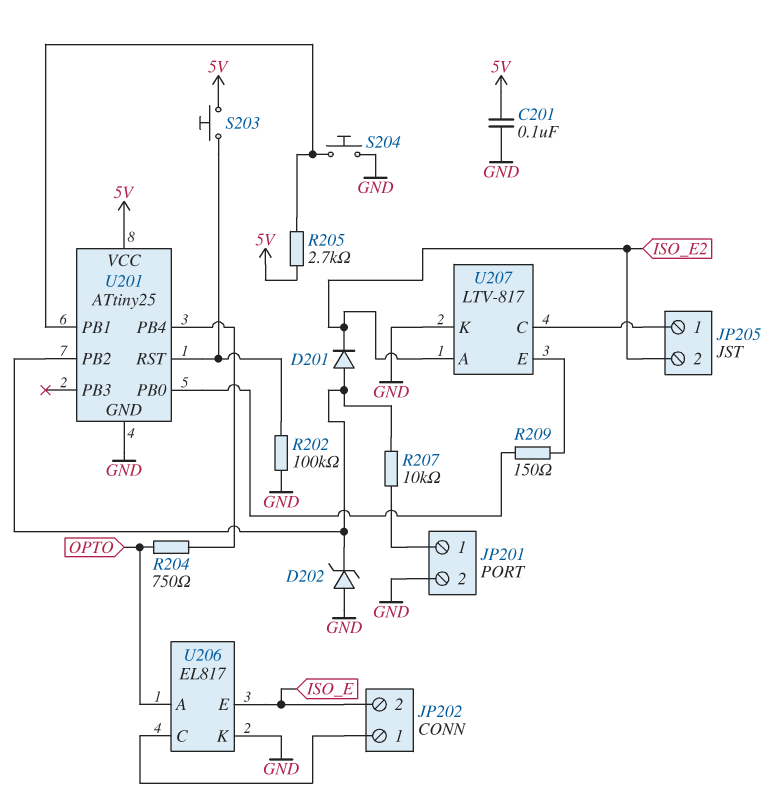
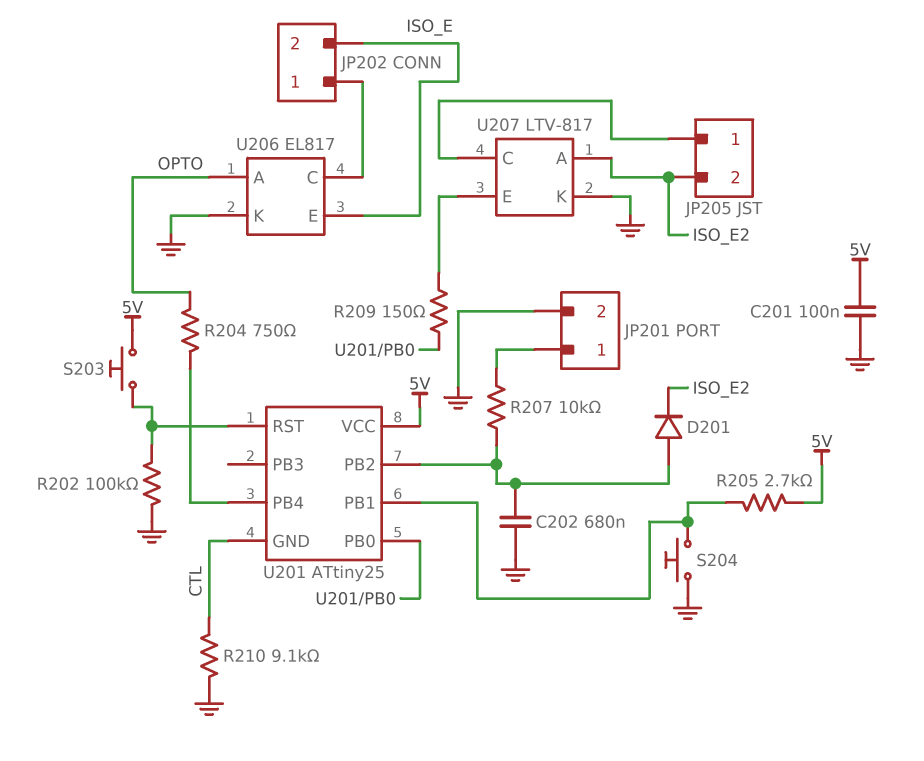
C202: none -> 680nF (GND, U201/PB2)
D202: zener (A GND, K U201/PB2) -> none
R210: none -> 9.1k (CTL, GND)
U201 pin GND: GND -> CTL

